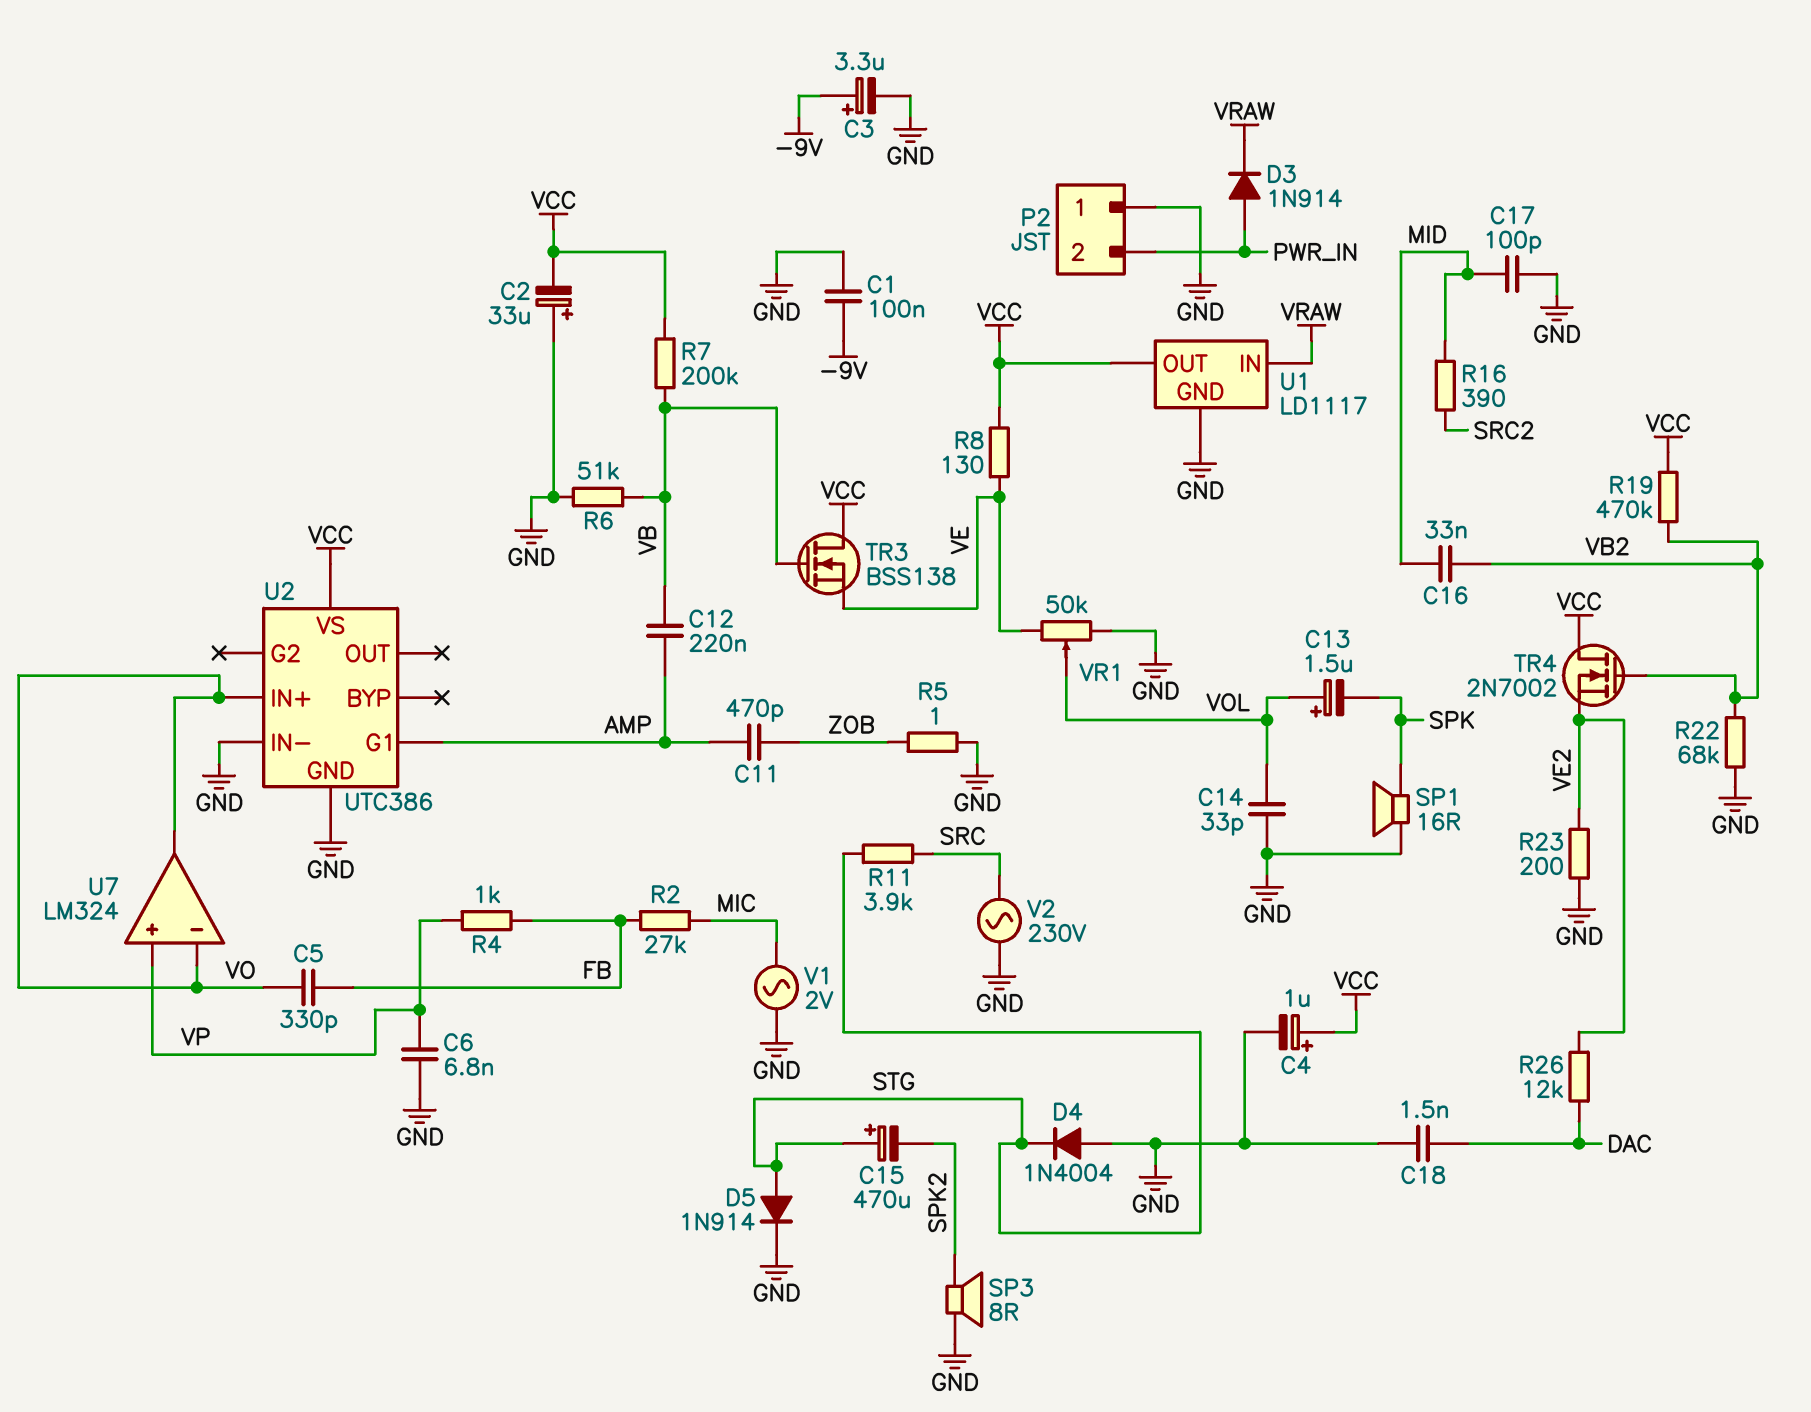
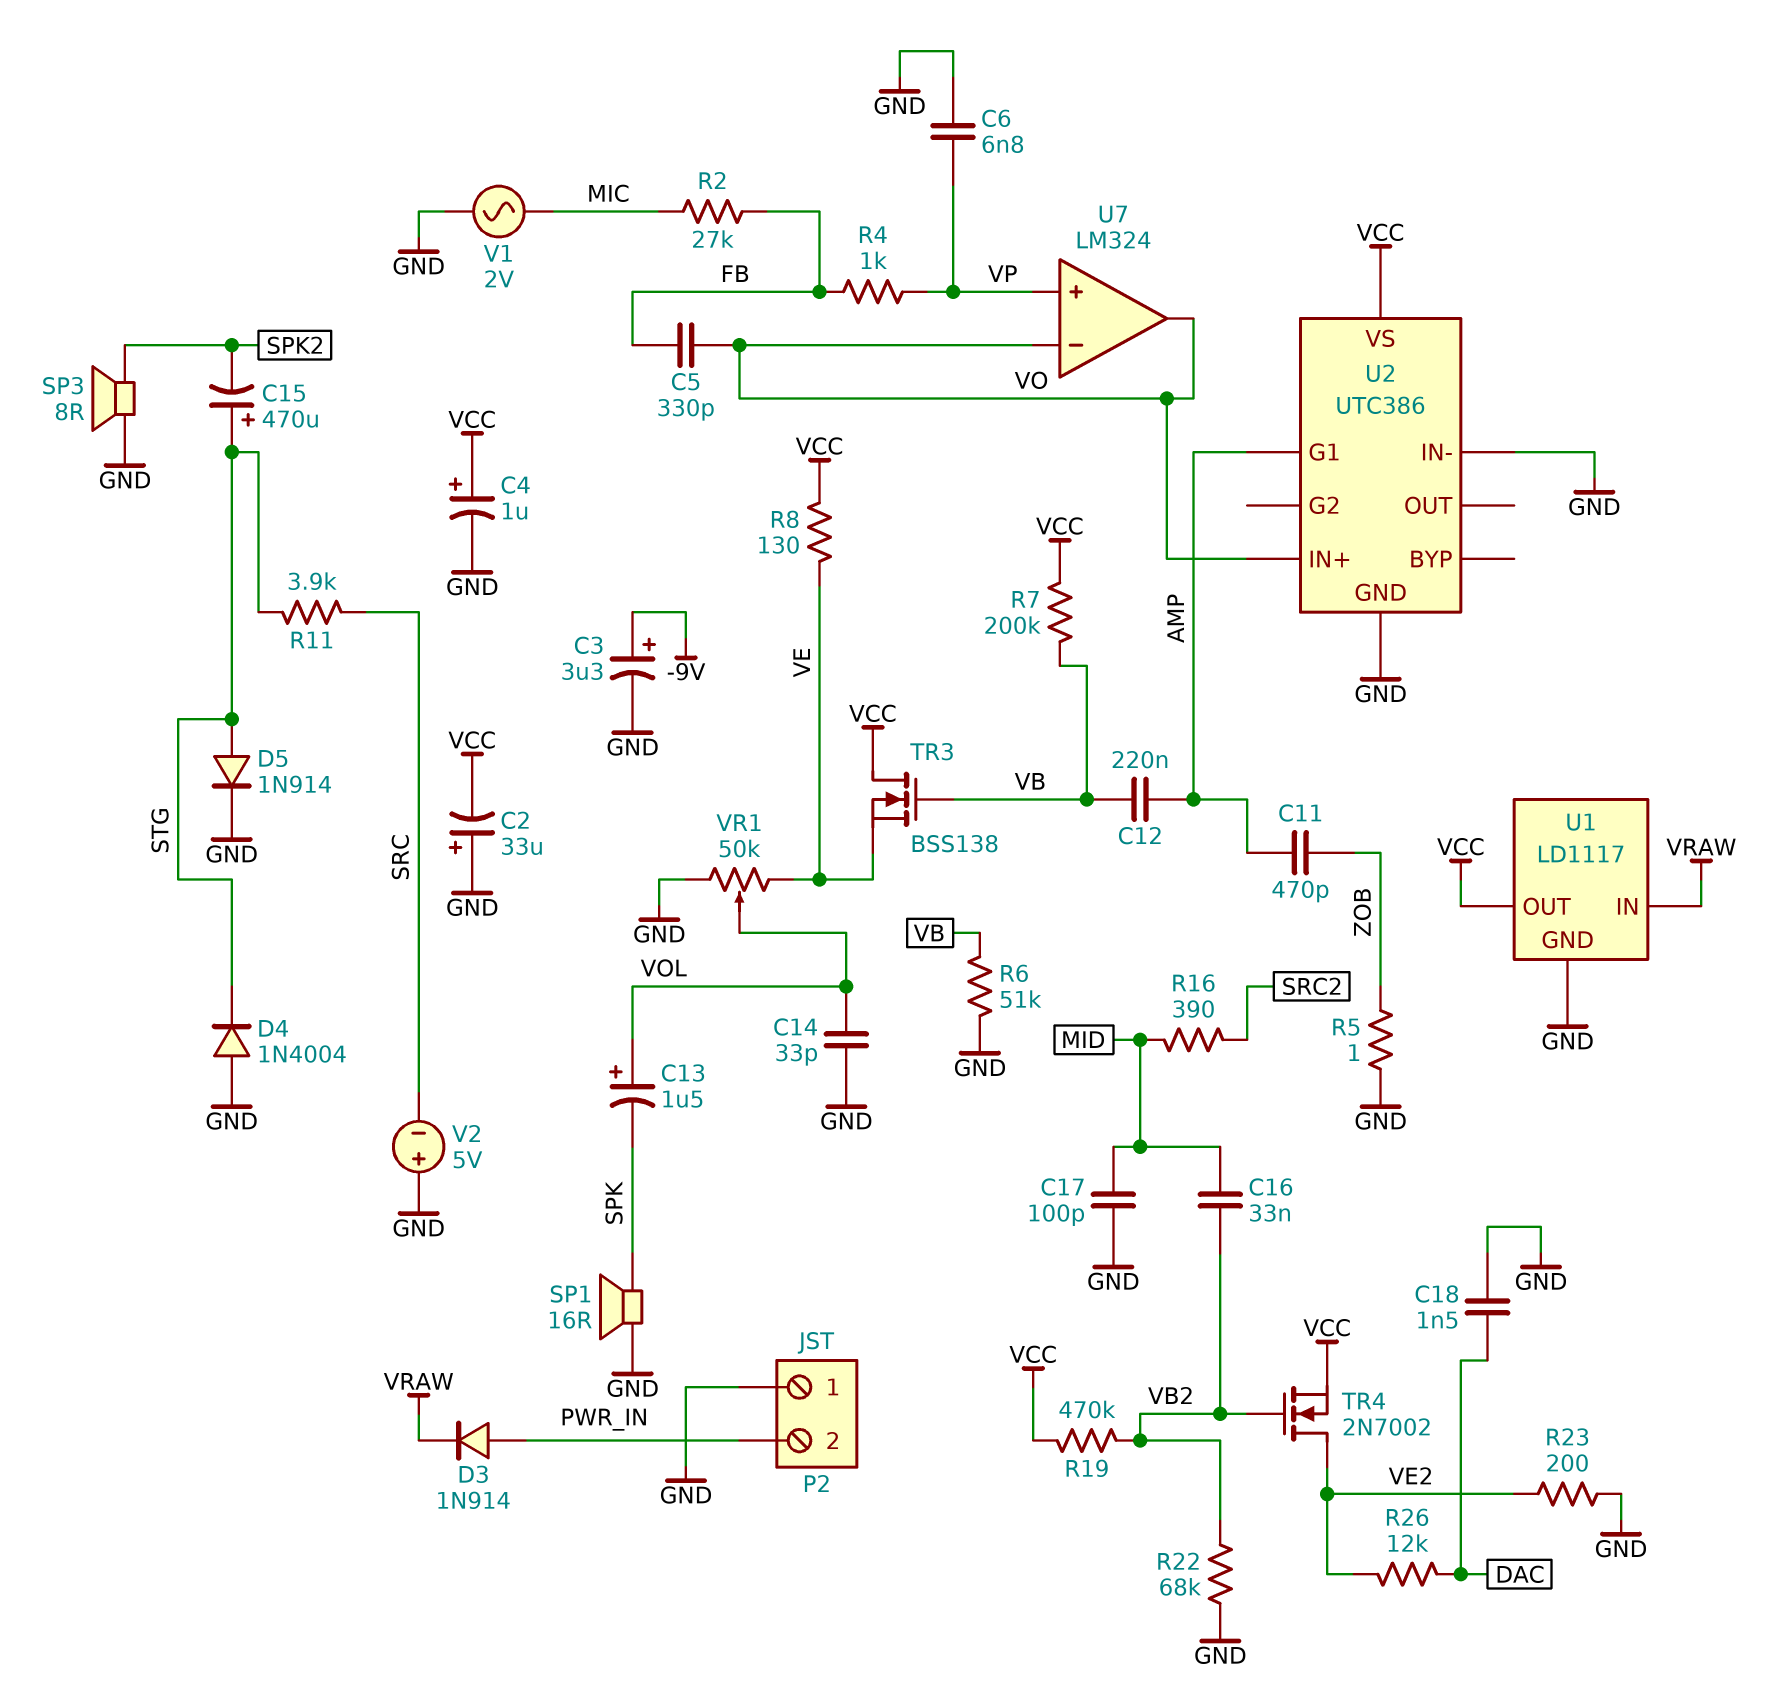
C1: 100nF (-9V, GND) -> none
TR4: NMOS 2N7002 (G VB2, D VCC, S VE2) -> NMOS 2N7002 (G VB2, D VE2, S VCC)
V2: AC 230V (GND, SRC) -> 5V (plus GND, minus SRC)

